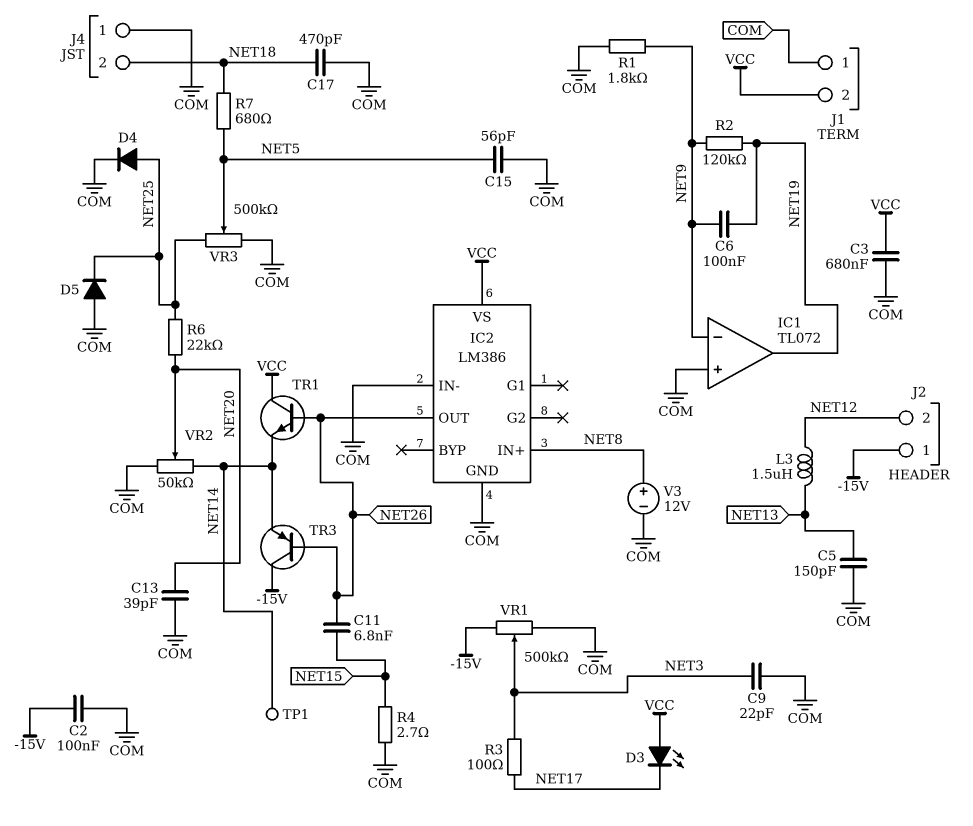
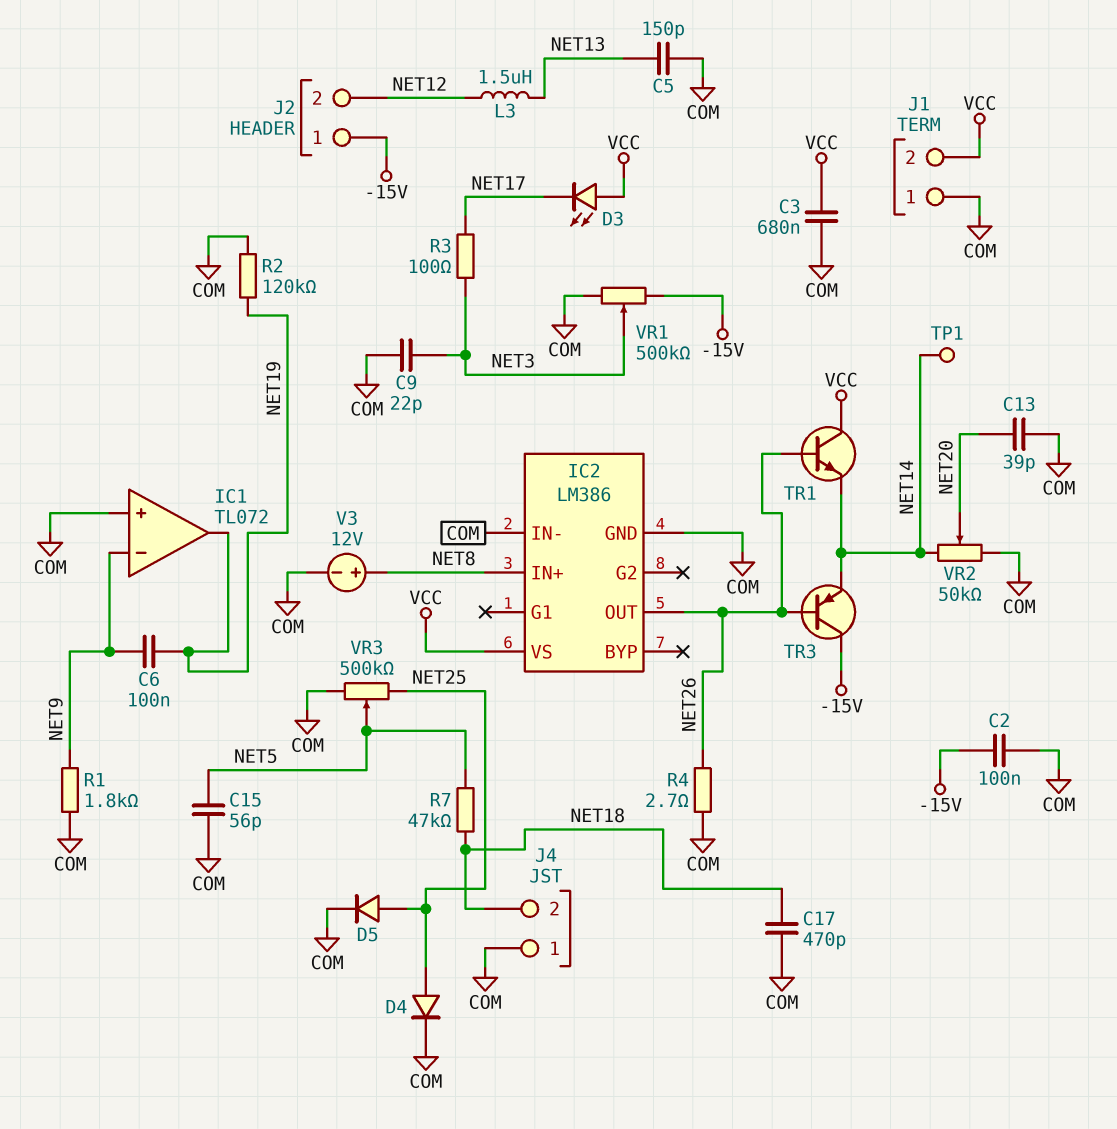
C11: 6.8nF (NET15, NET26) -> none
D5: diode (A COM, K NET25) -> diode (A NET25, K COM)
R2: 120k (NET9, NET19) -> 120k (COM, NET19)
R4: 2.7 (COM, NET15) -> 2.7 (COM, NET26)
R6: 22k (NET20, NET25) -> none
R7: 680 (NET5, NET18) -> 47k (NET5, NET18)

